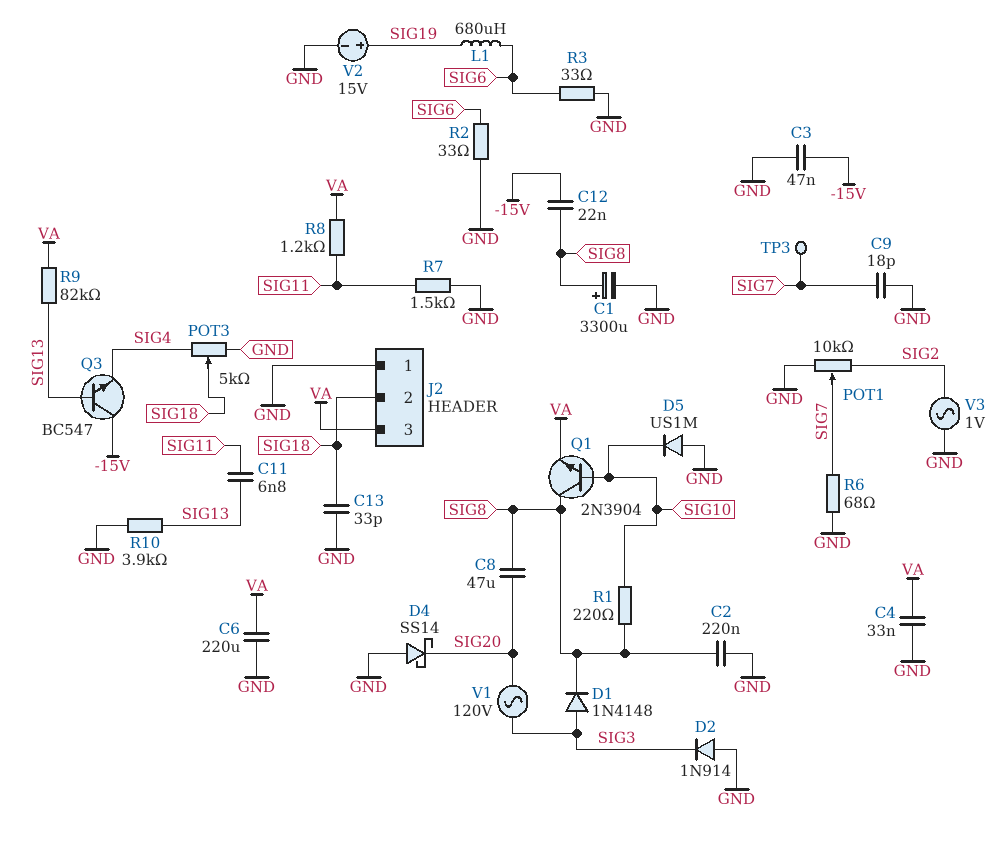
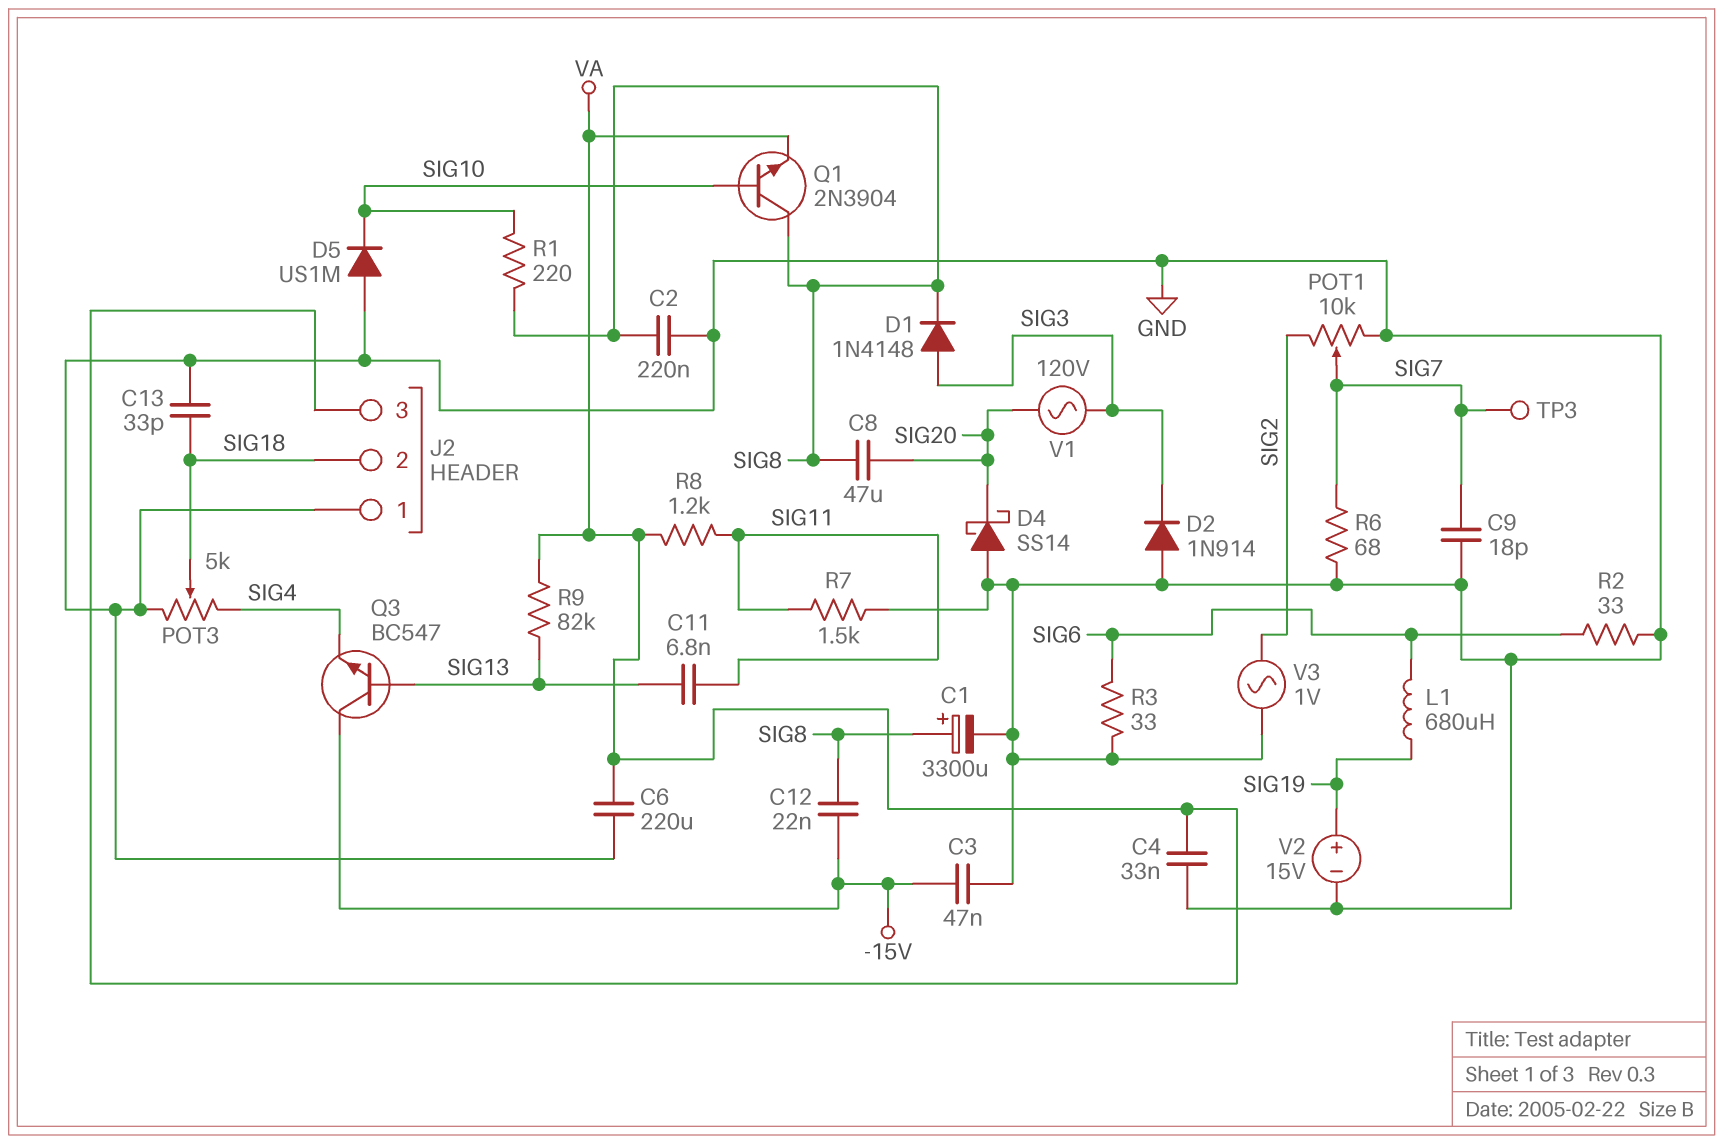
R10: 3.9k (GND, SIG13) -> none

